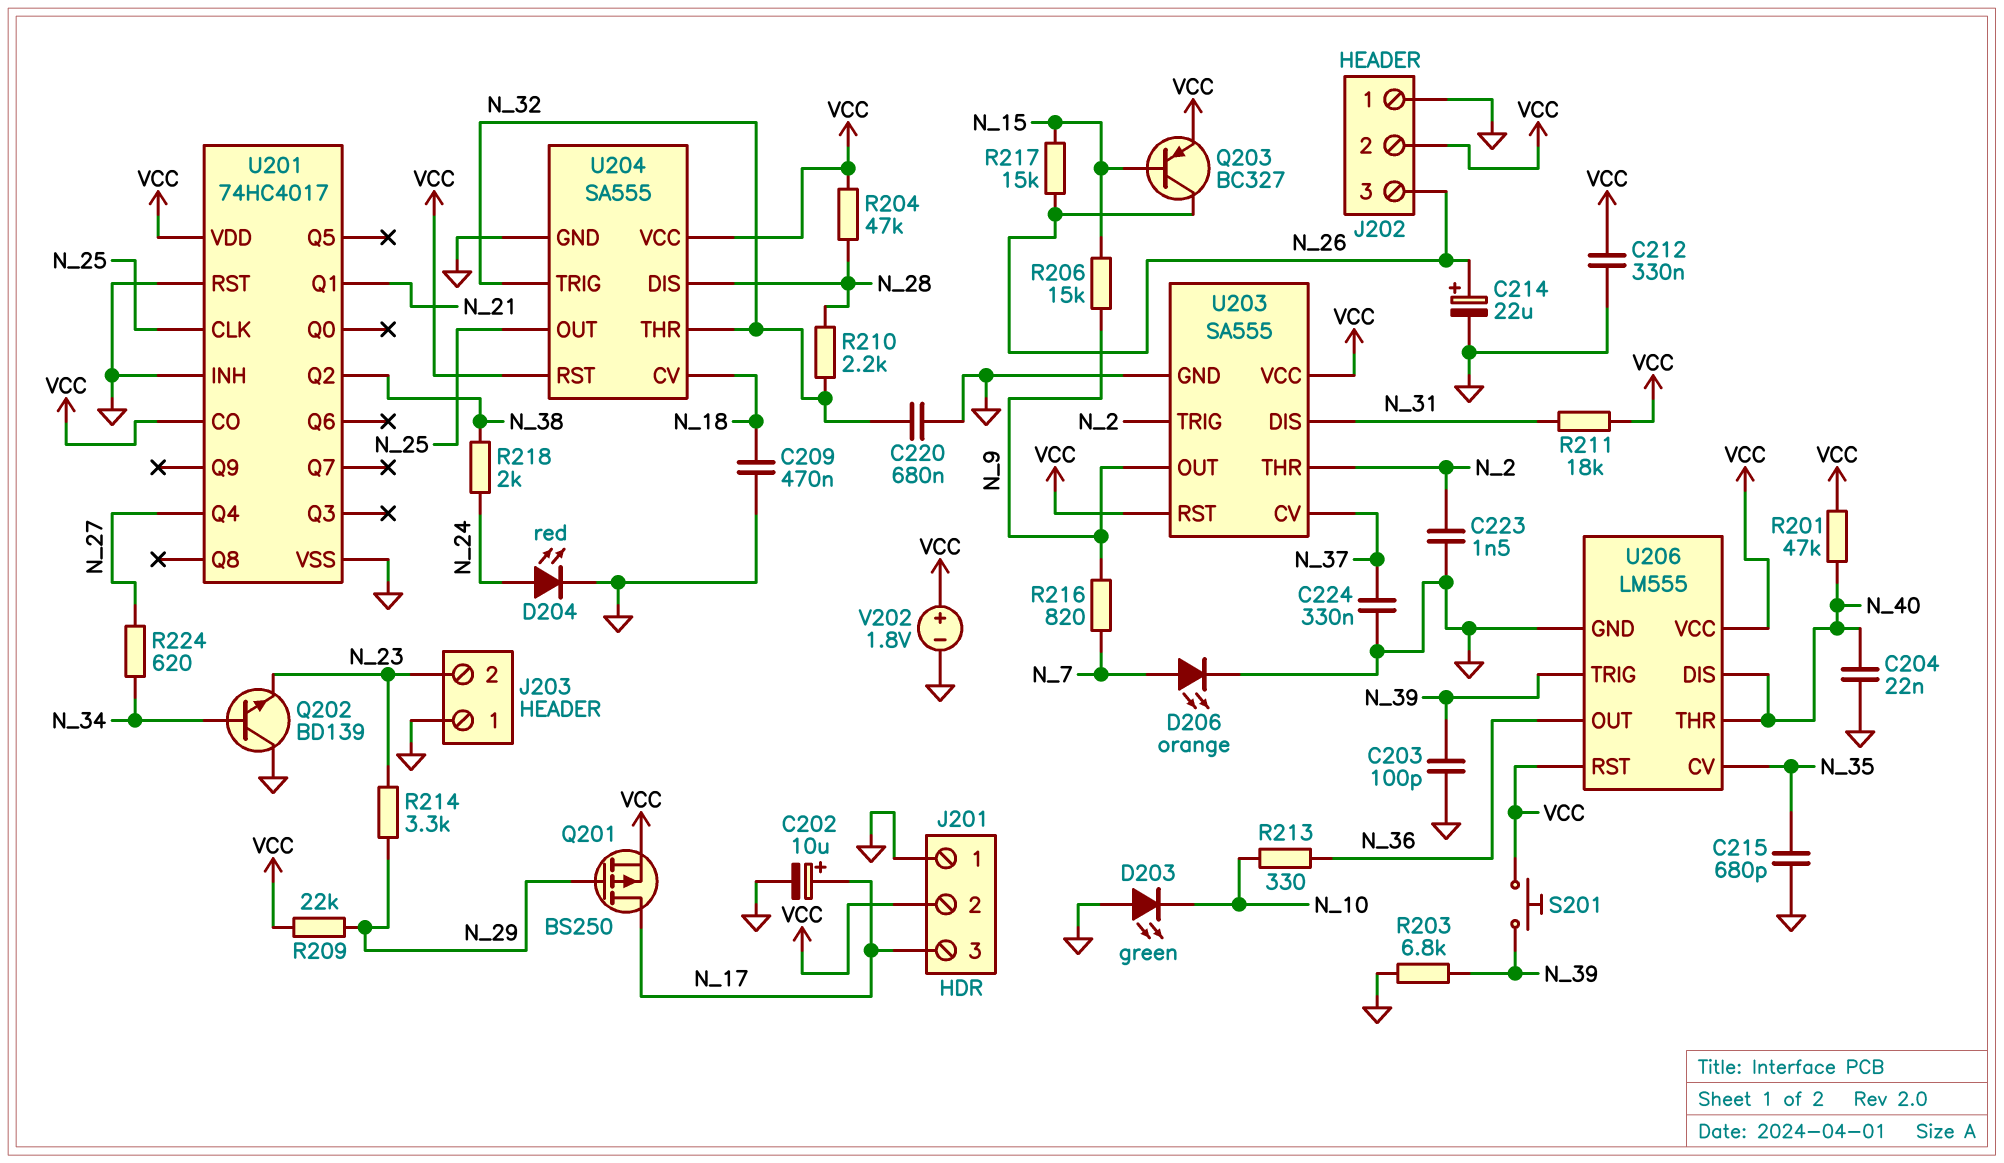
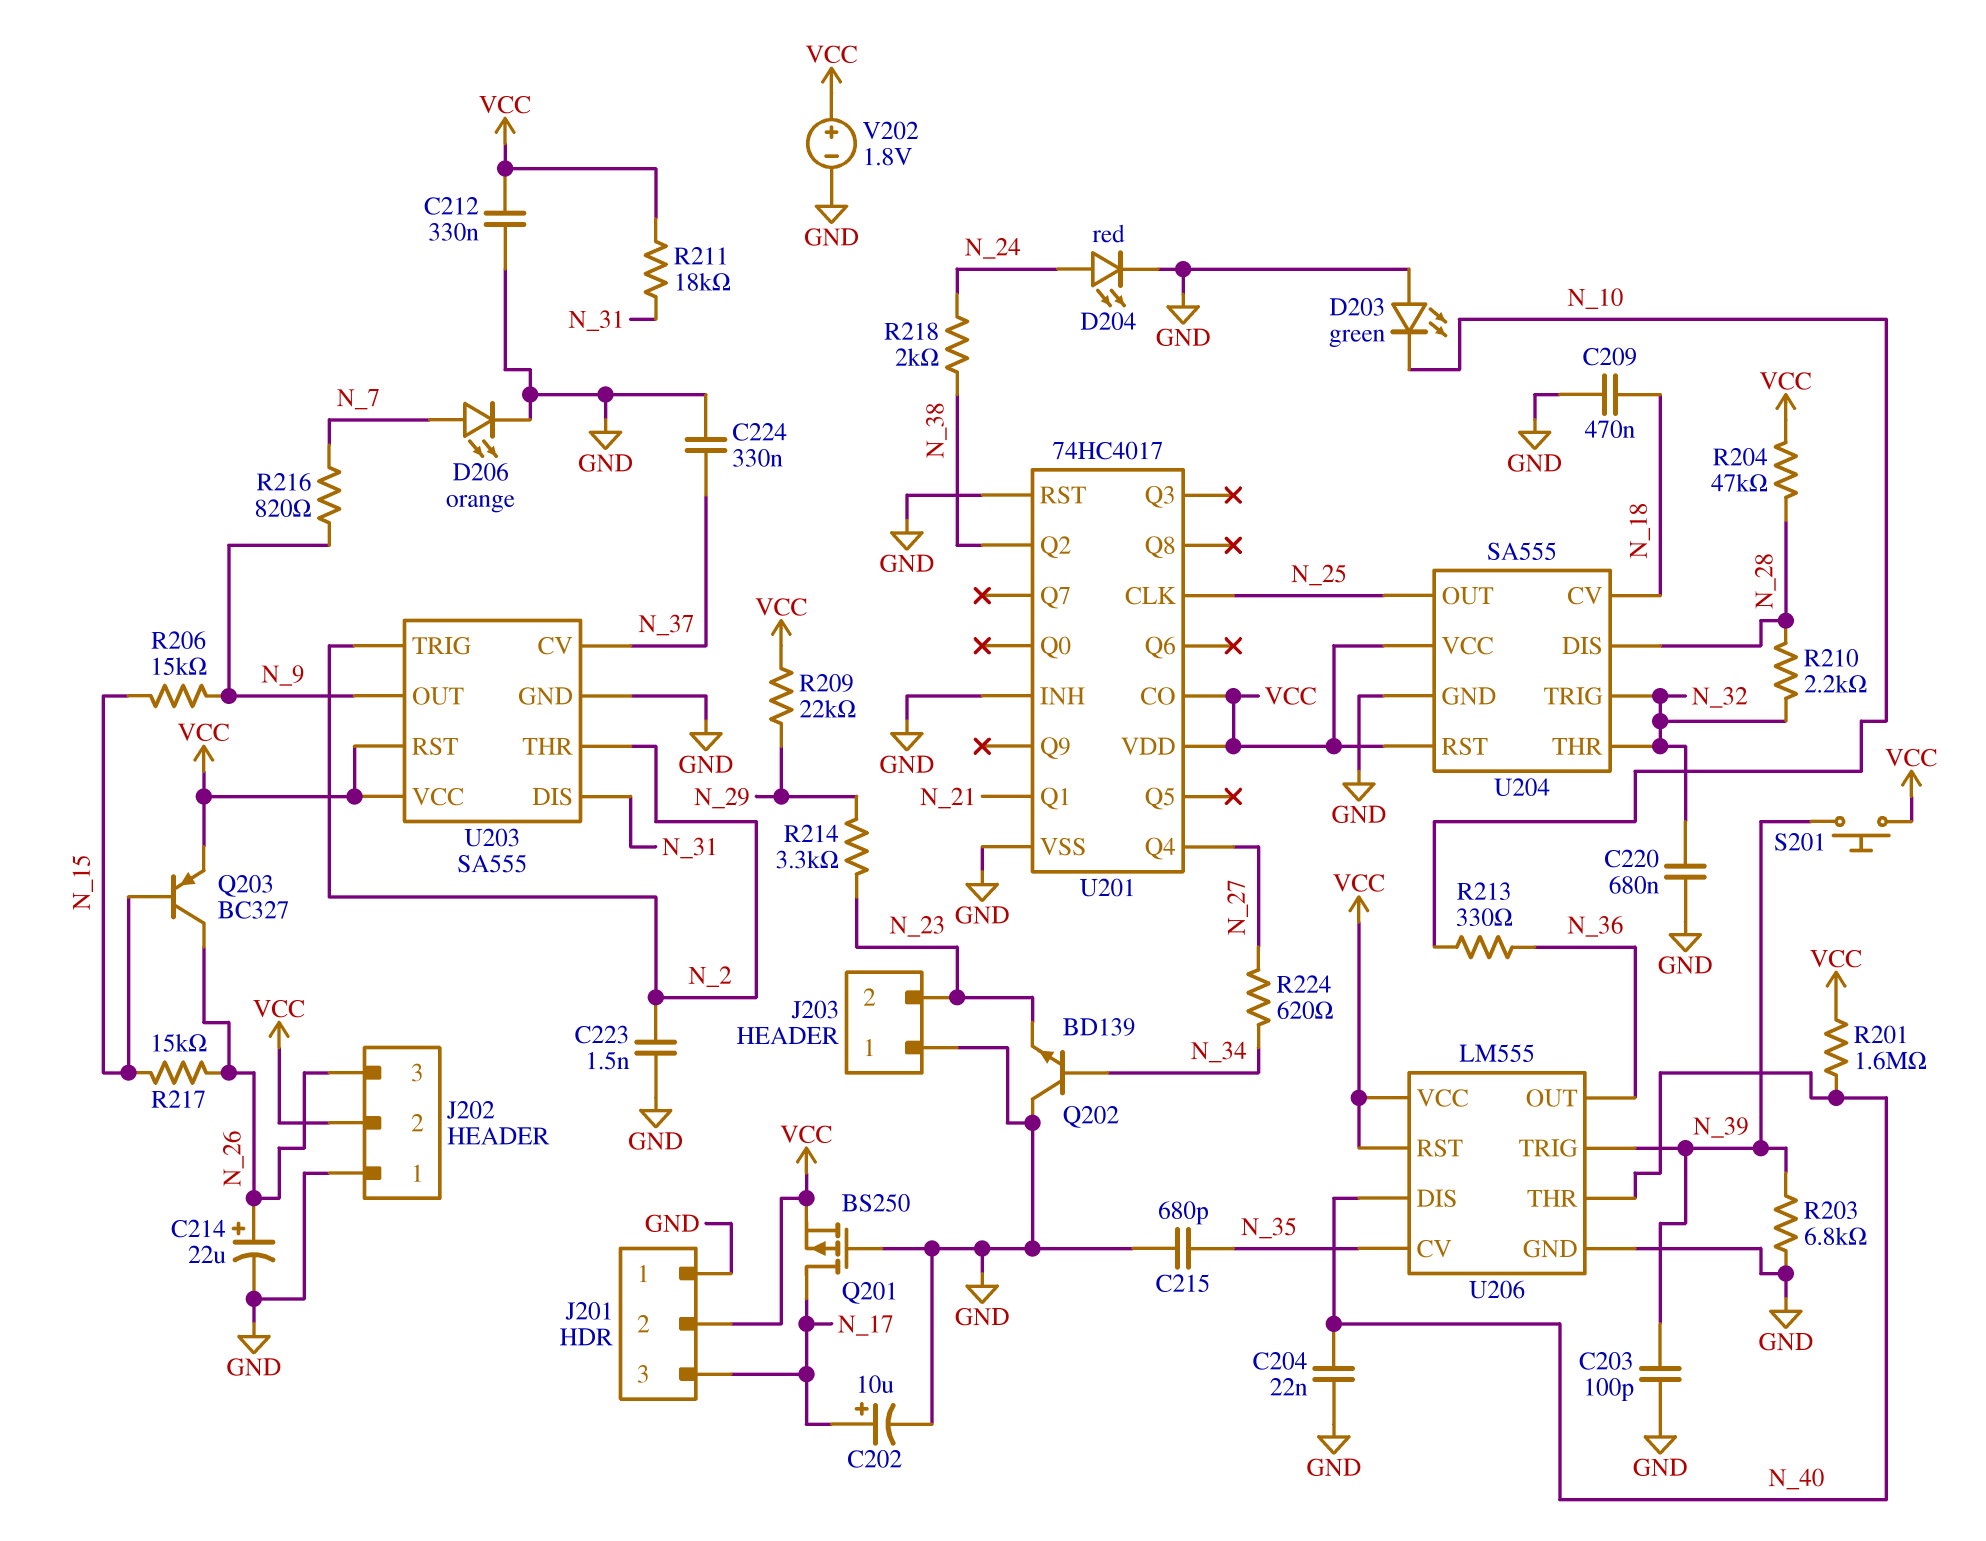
Q201: PMOS BS250 (G N_29, D N_17, S VCC) -> PMOS BS250 (G GND, D N_17, S VCC)
R201: 47k (N_40, VCC) -> 1.6M (N_40, VCC)

